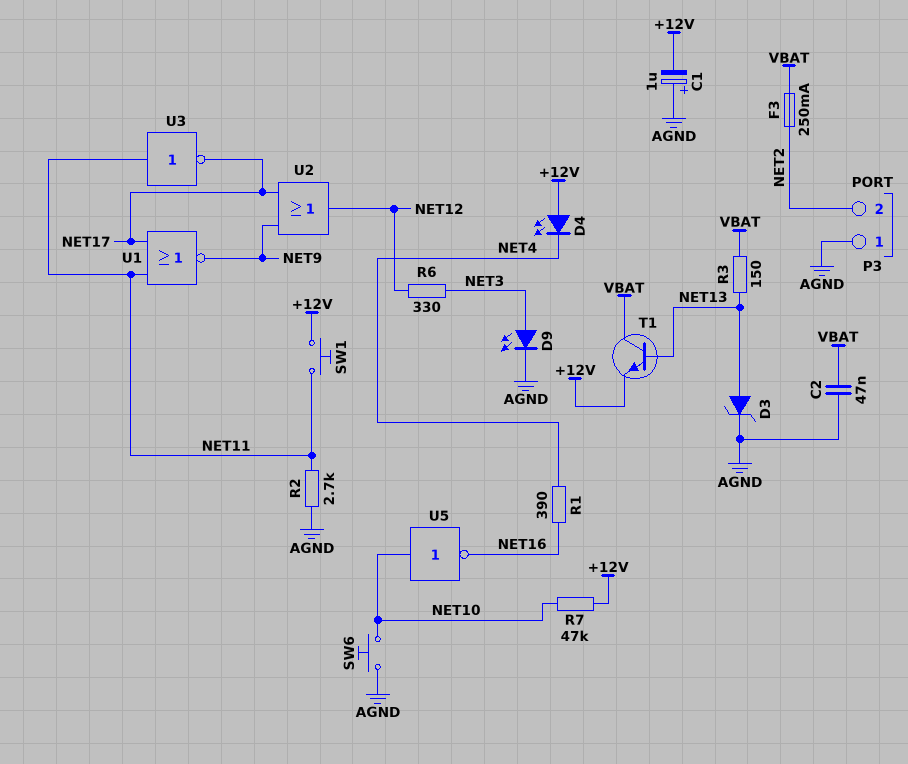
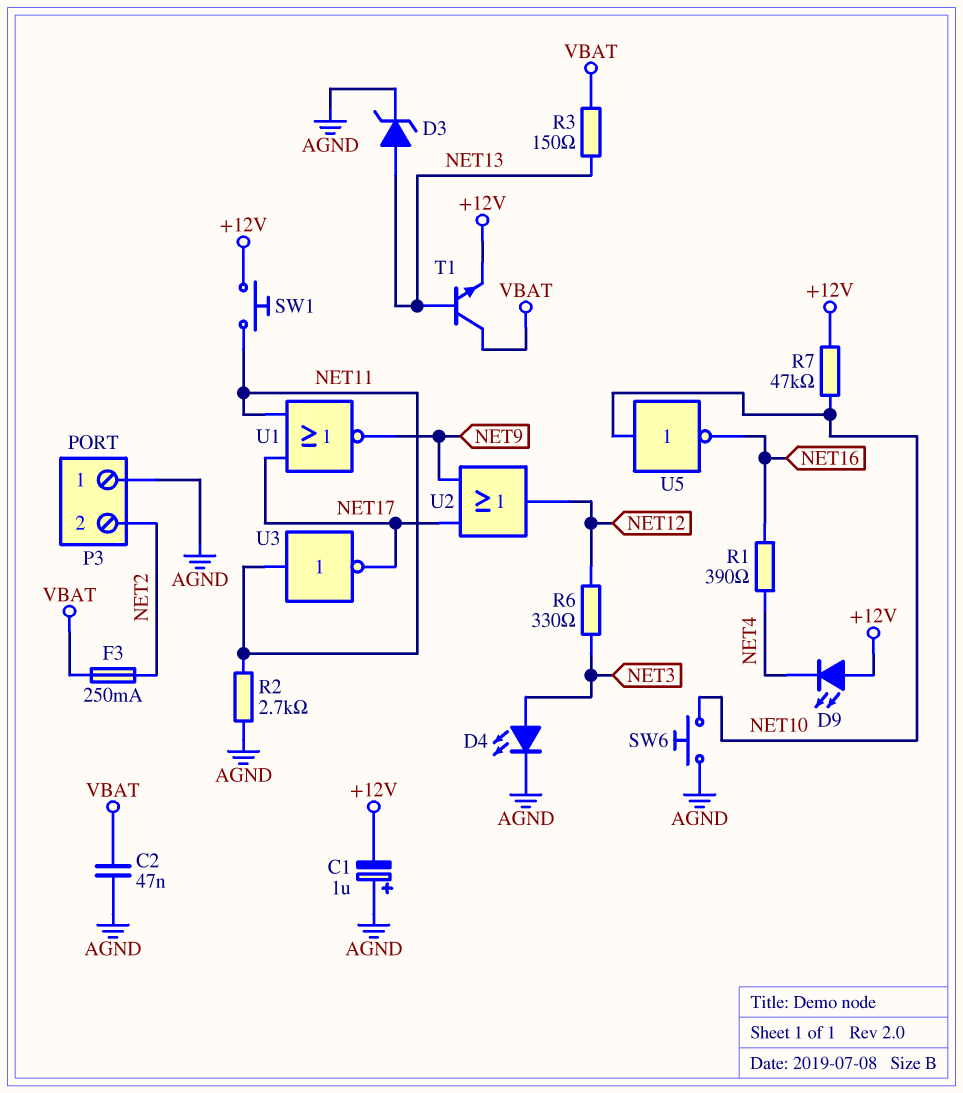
D4: LED (A +12V, K NET4) -> LED (A NET3, K AGND)
D9: LED (A NET3, K AGND) -> LED (A +12V, K NET4)

